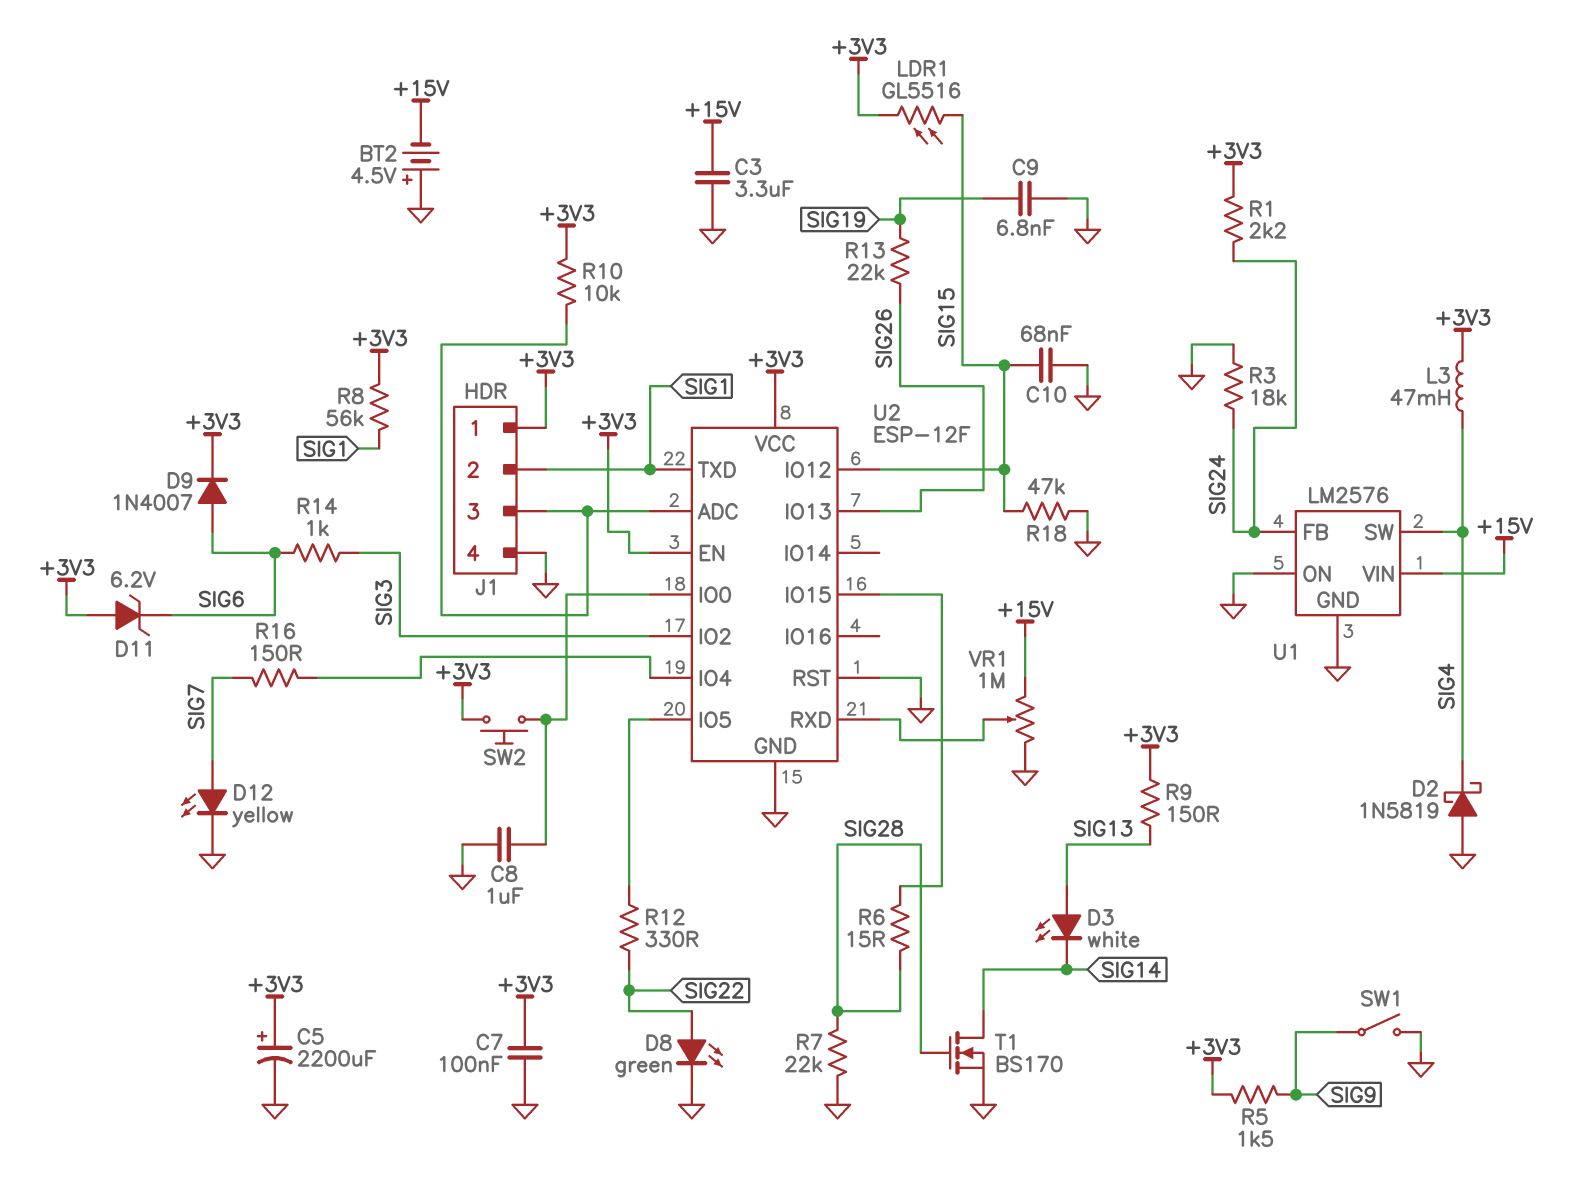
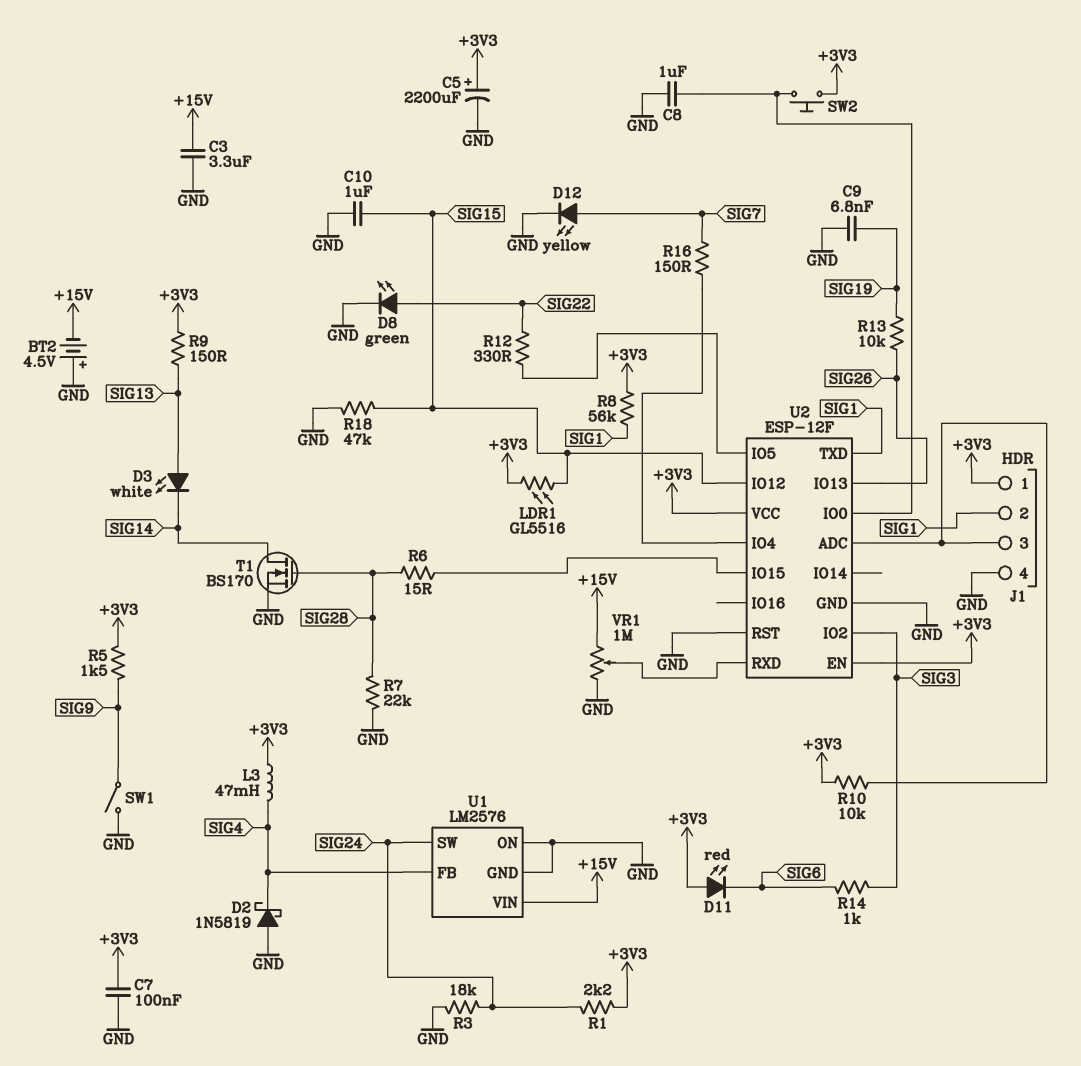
C10: 68nF (GND, SIG15) -> 1uF (GND, SIG15)
D9: diode 1N4007 (A SIG6, K +3V3) -> none
D11: zener 6.2V (A +3V3, K SIG6) -> LED red (A +3V3, K SIG6)
R13: 22k (SIG19, SIG26) -> 10k (SIG19, SIG26)
U1 pin FB: SIG24 -> SIG4
U1 pin SW: SIG4 -> SIG24

